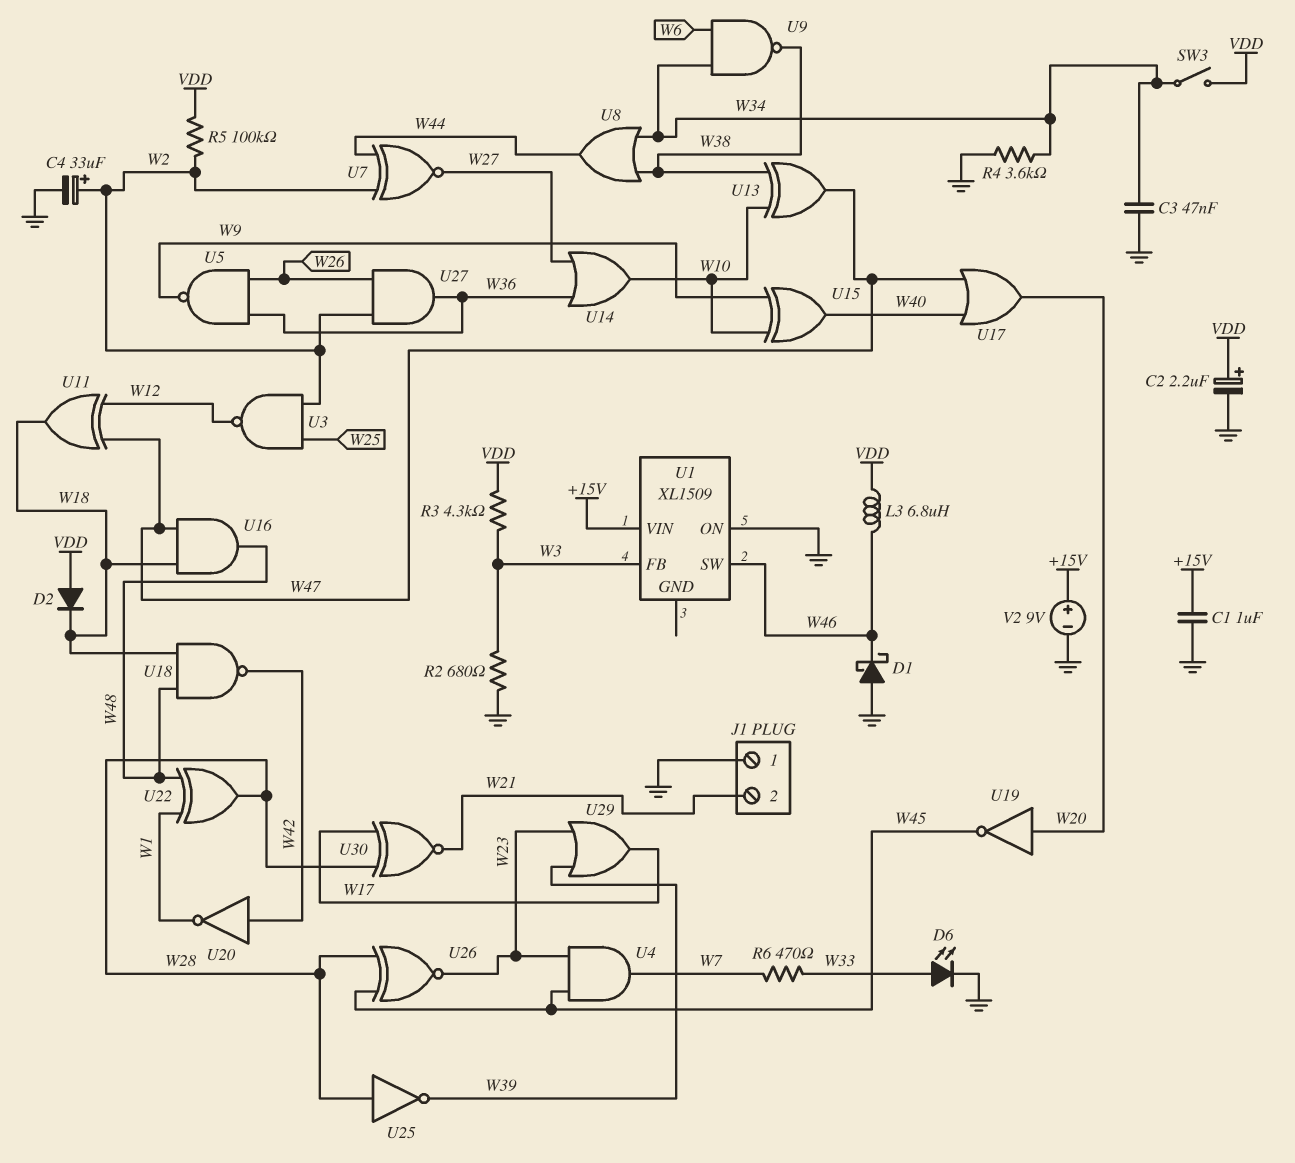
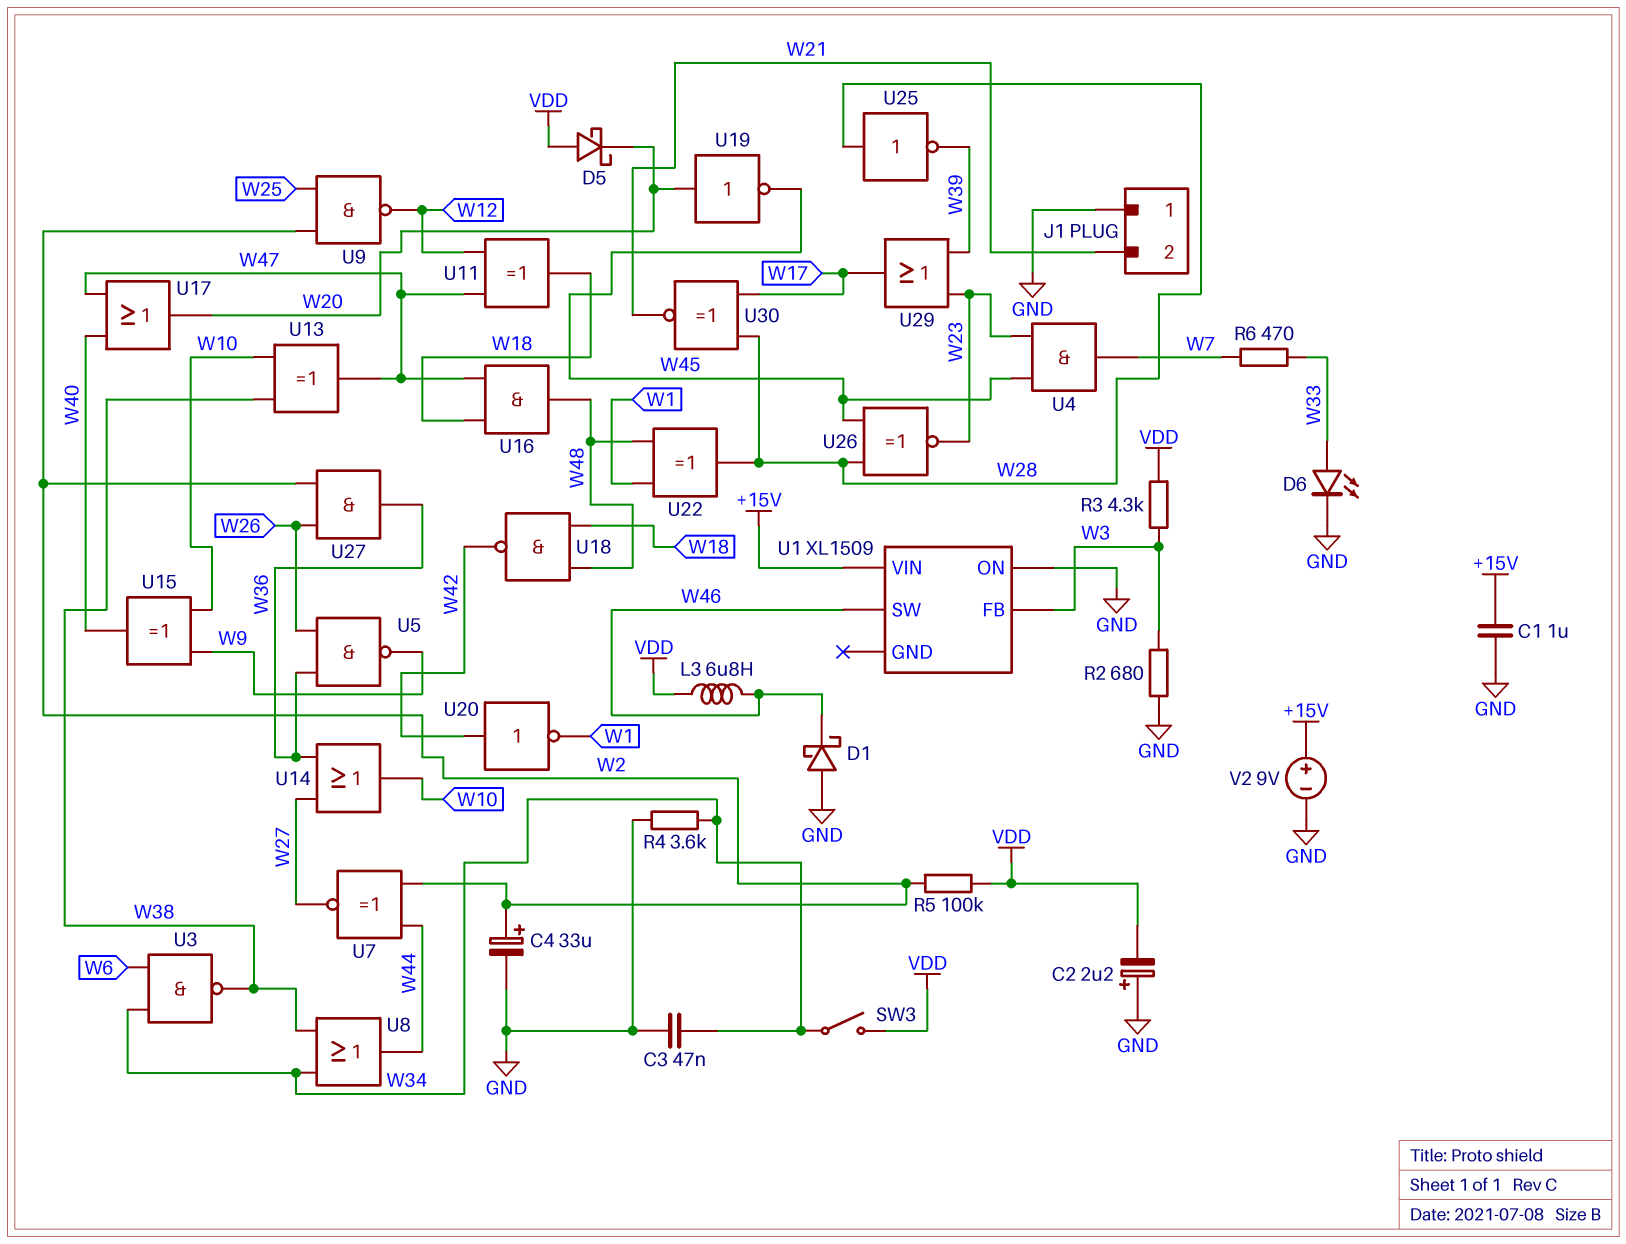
C2: 2.2uF (plus VDD, minus GND) -> 2.2uF (plus GND, minus VDD)
D2: diode (A VDD, K W18) -> none
D5: none -> schottky (A VDD, K W20)
U3: NAND (in W2, in W25, out W12) -> NAND (in W6, in W34, out W38)
U9: NAND (in W6, in W34, out W38) -> NAND (in W2, in W25, out W12)

